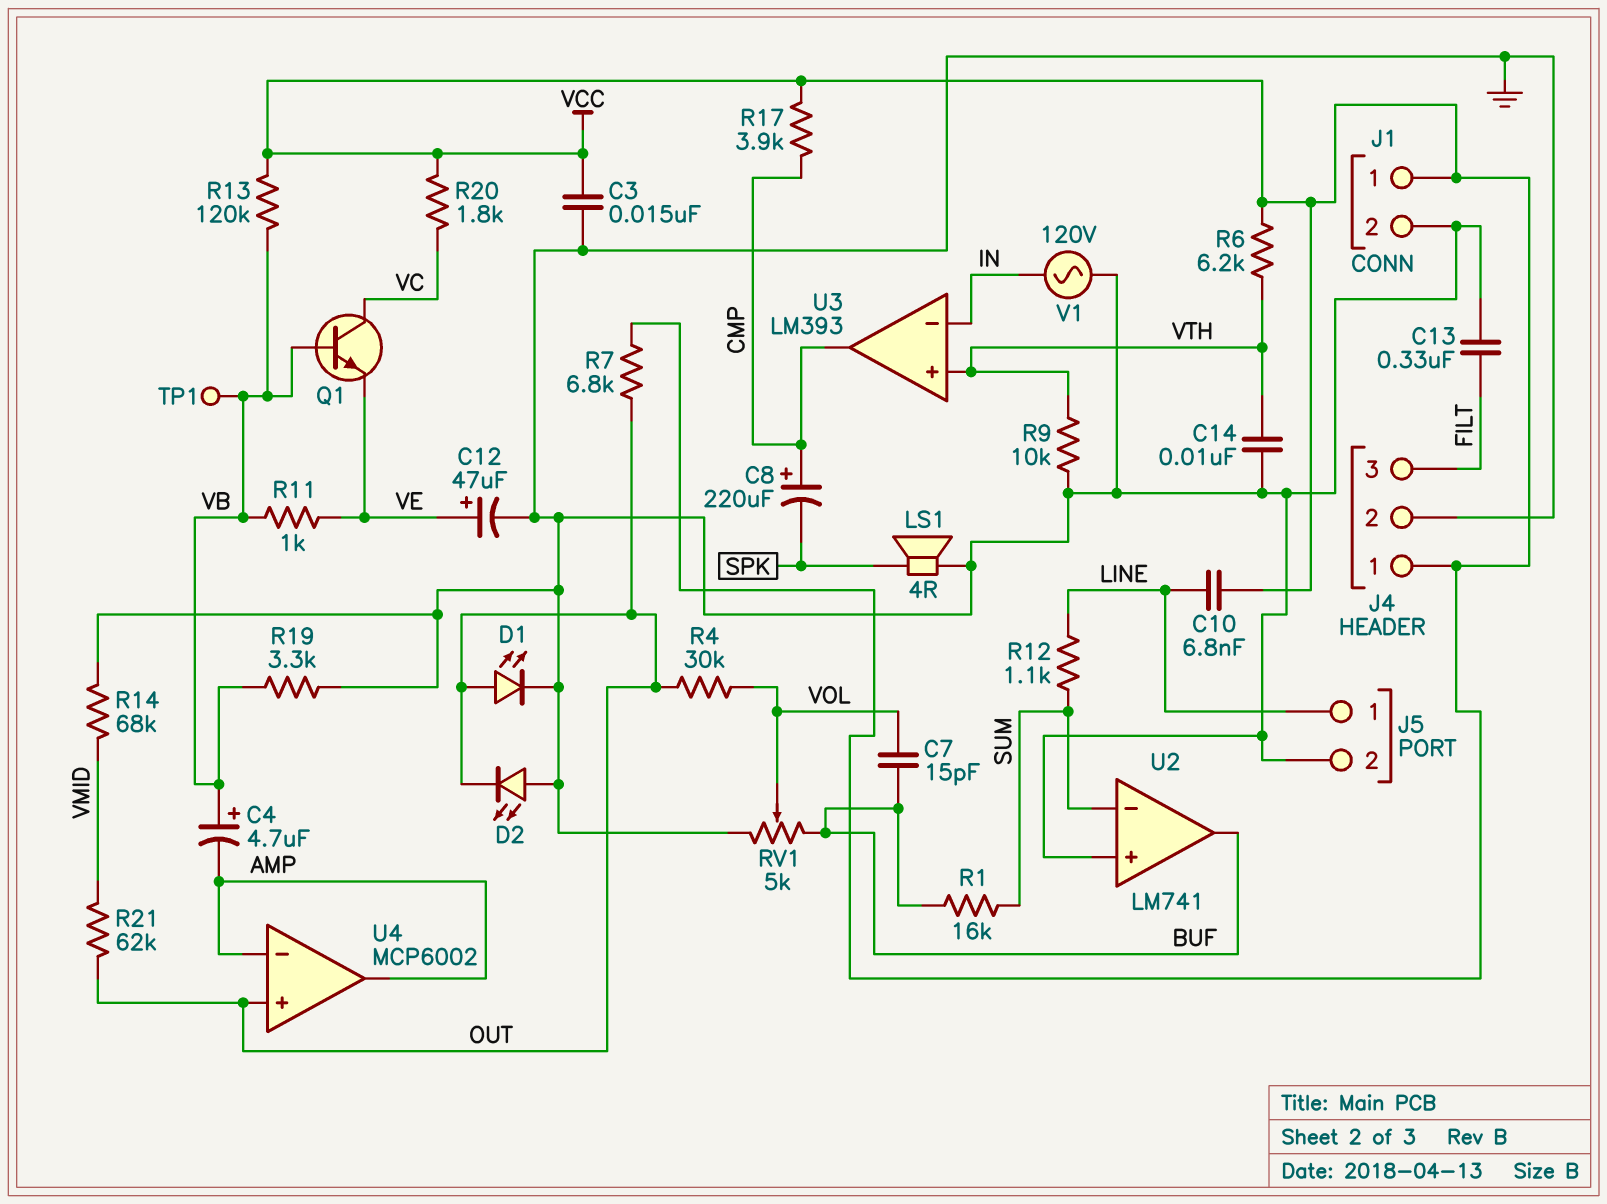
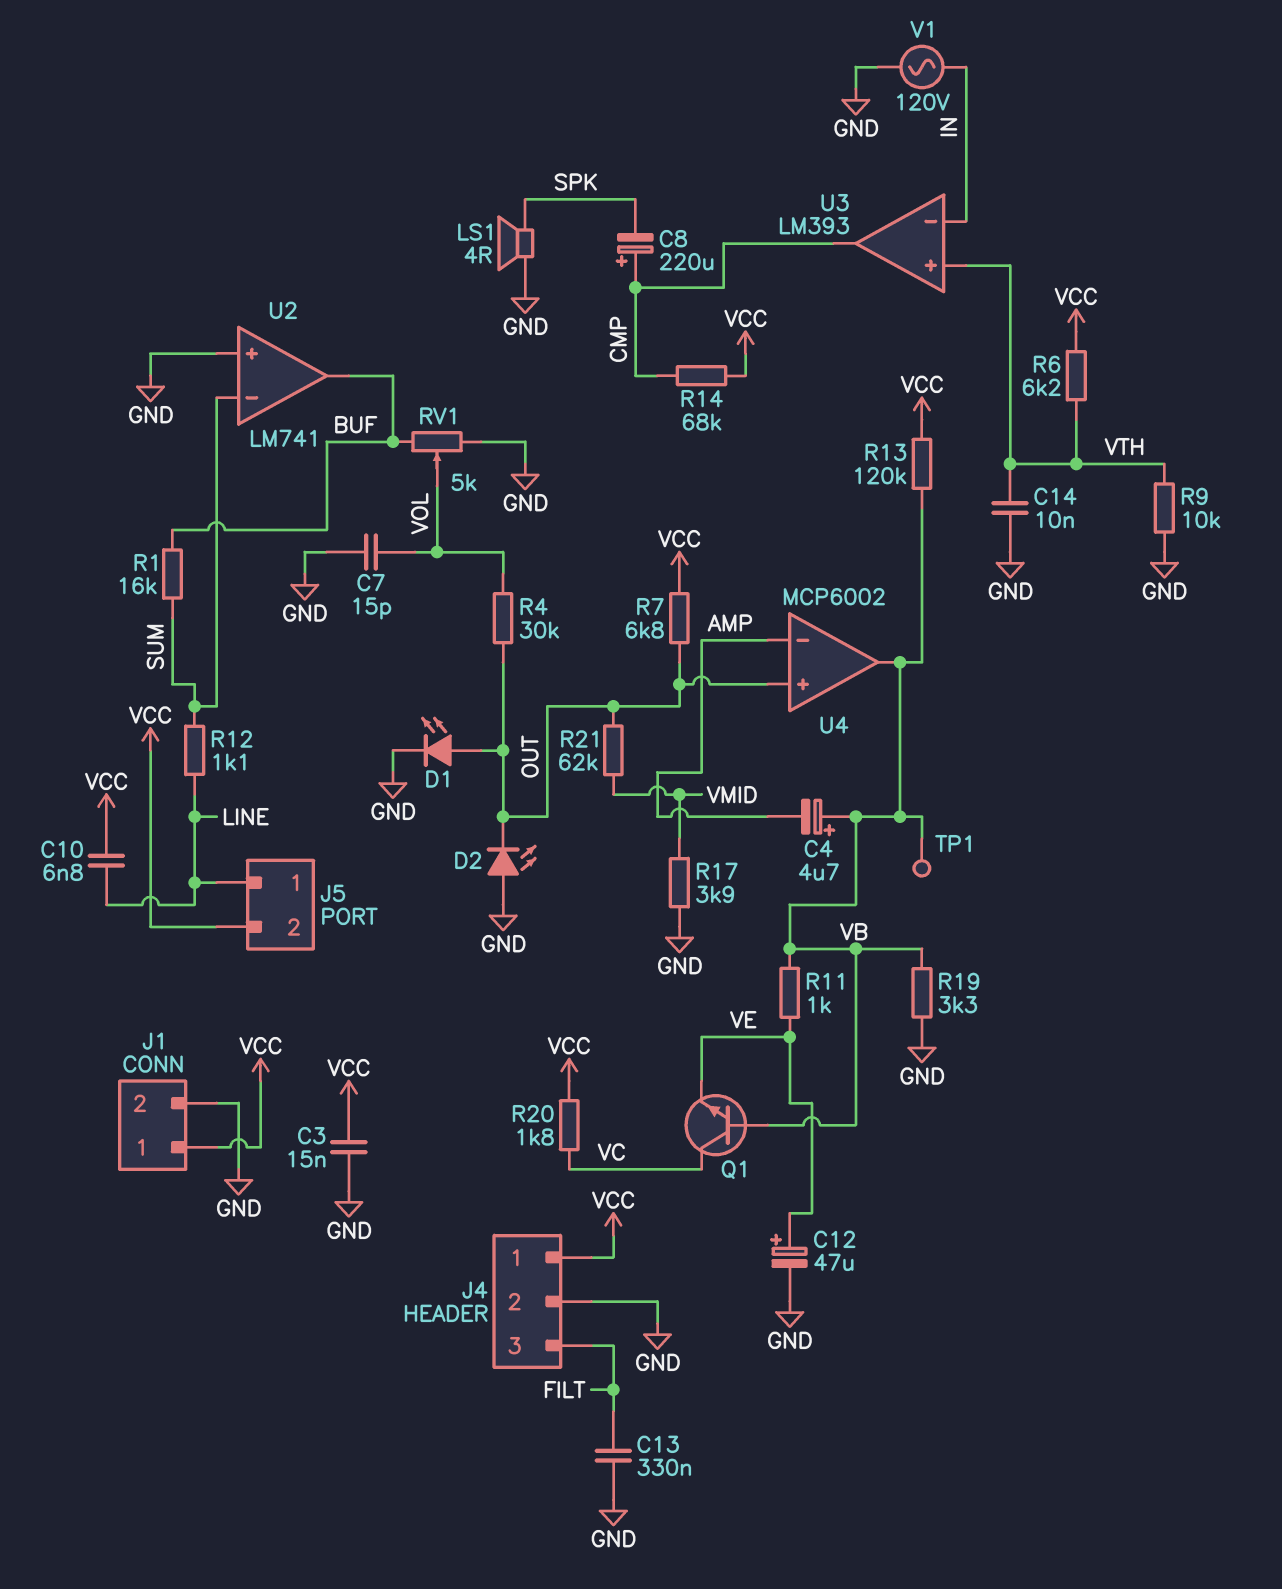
C7: 15pF (BUF, VOL) -> 15pF (GND, VOL)
J5 pin 2: GND -> VCC
R14: 68k (GND, VMID) -> 68k (CMP, VCC)
R17: 3.9k (CMP, VCC) -> 3.9k (GND, VMID)
U4 pin out: AMP -> VB

